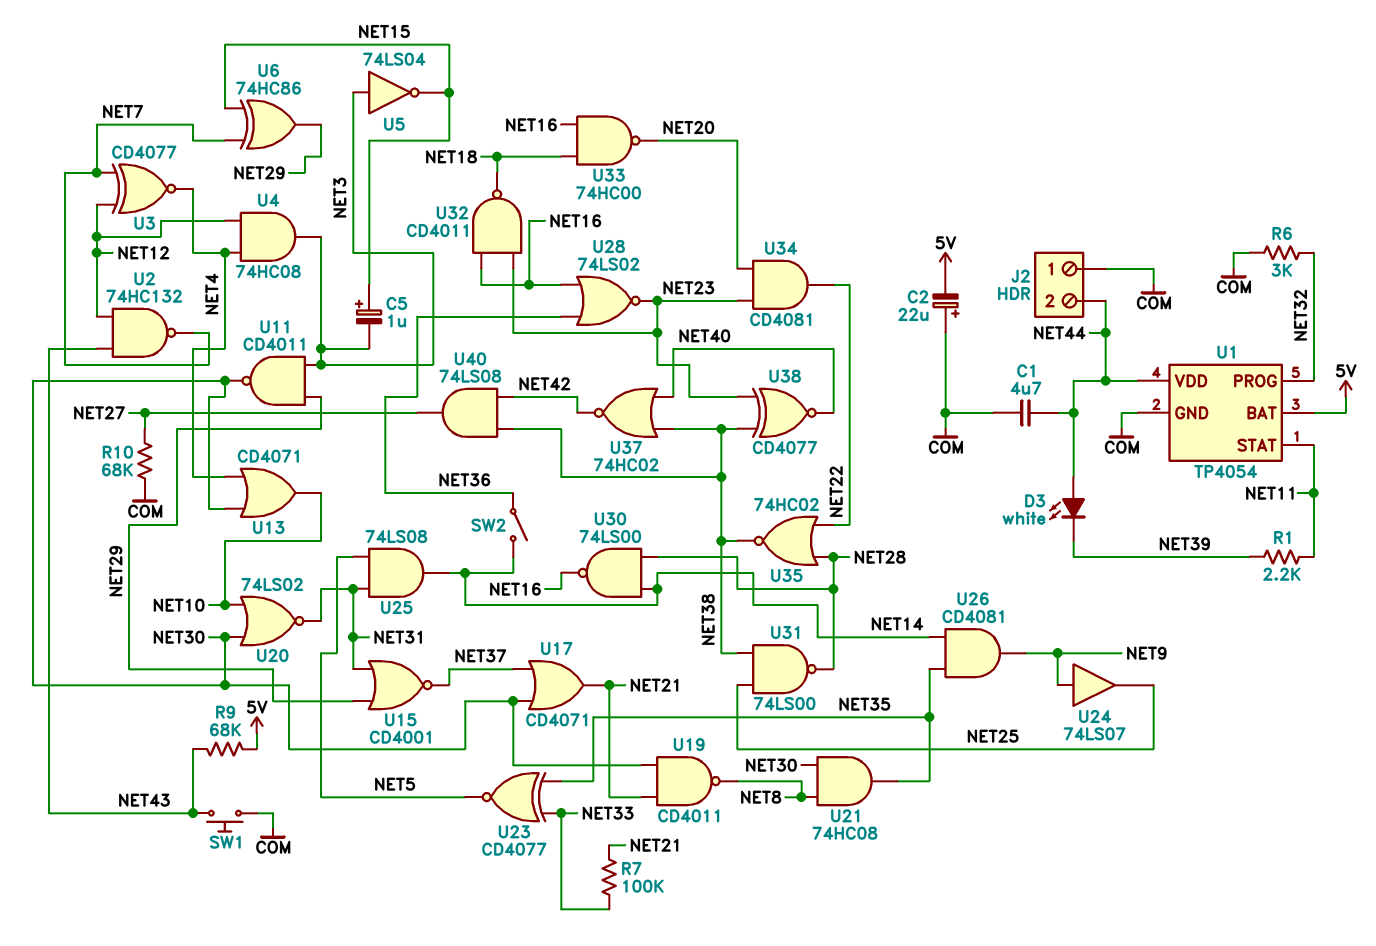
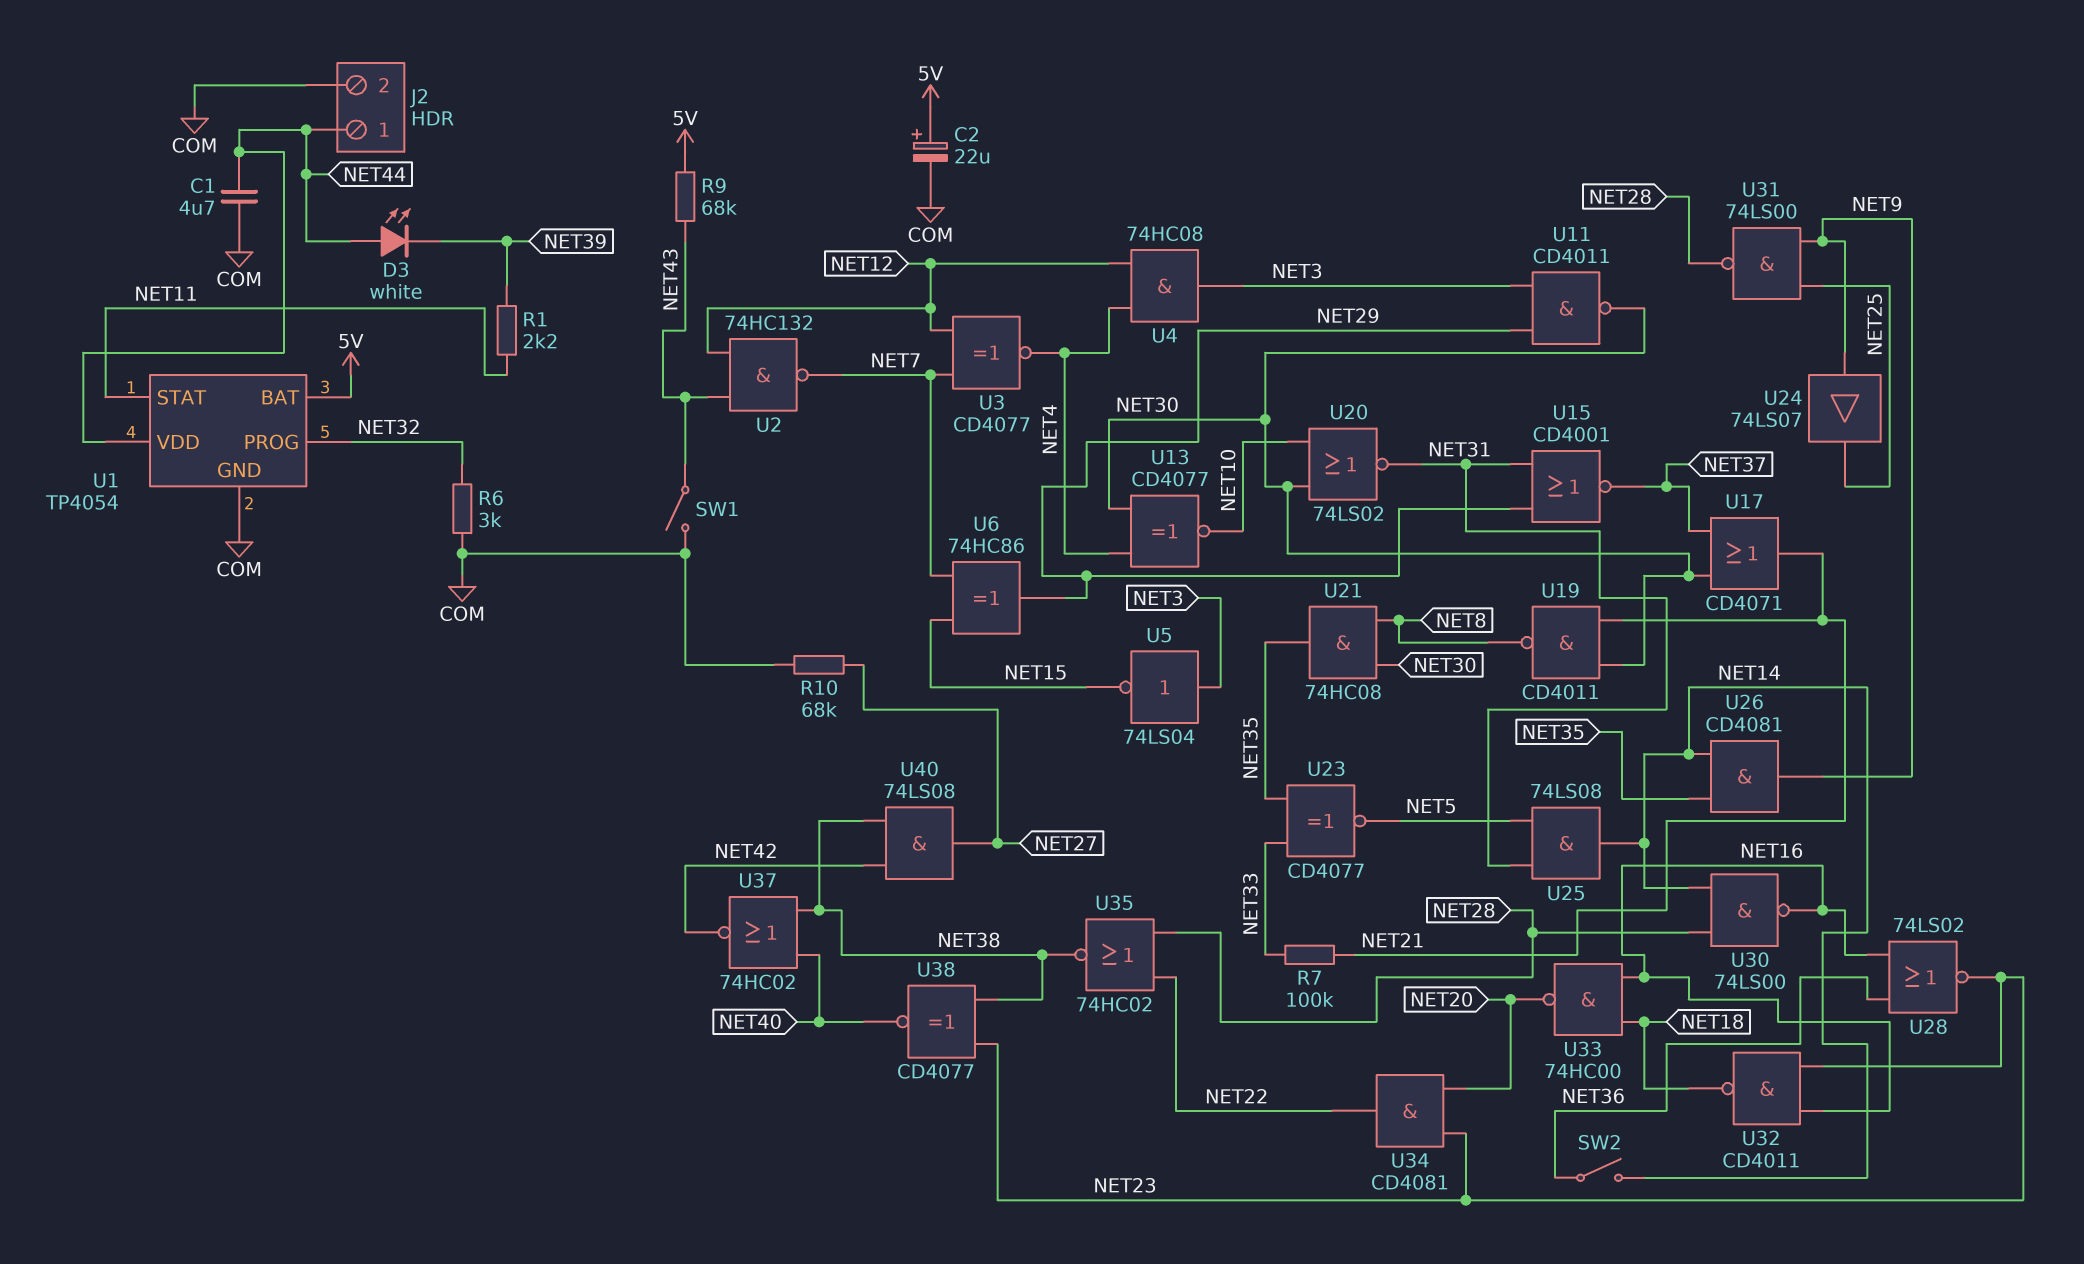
C2: 22uF (plus COM, minus 5V) -> 22uF (plus 5V, minus COM)
C5: 1uF (plus NET15, minus NET3) -> none
J2 pin 1: COM -> NET44
J2 pin 2: NET44 -> COM
SW1: button (COM, NET43) -> switch (COM, NET43)
U13: OR CD4071 (in NET4, in NET30, out NET10) -> XNOR CD4077 (in NET4, in NET30, out NET10)
U31: NAND 74LS00 (in NET25, in NET38, out NET28) -> NAND 74LS00 (in NET9, in NET25, out NET28)

